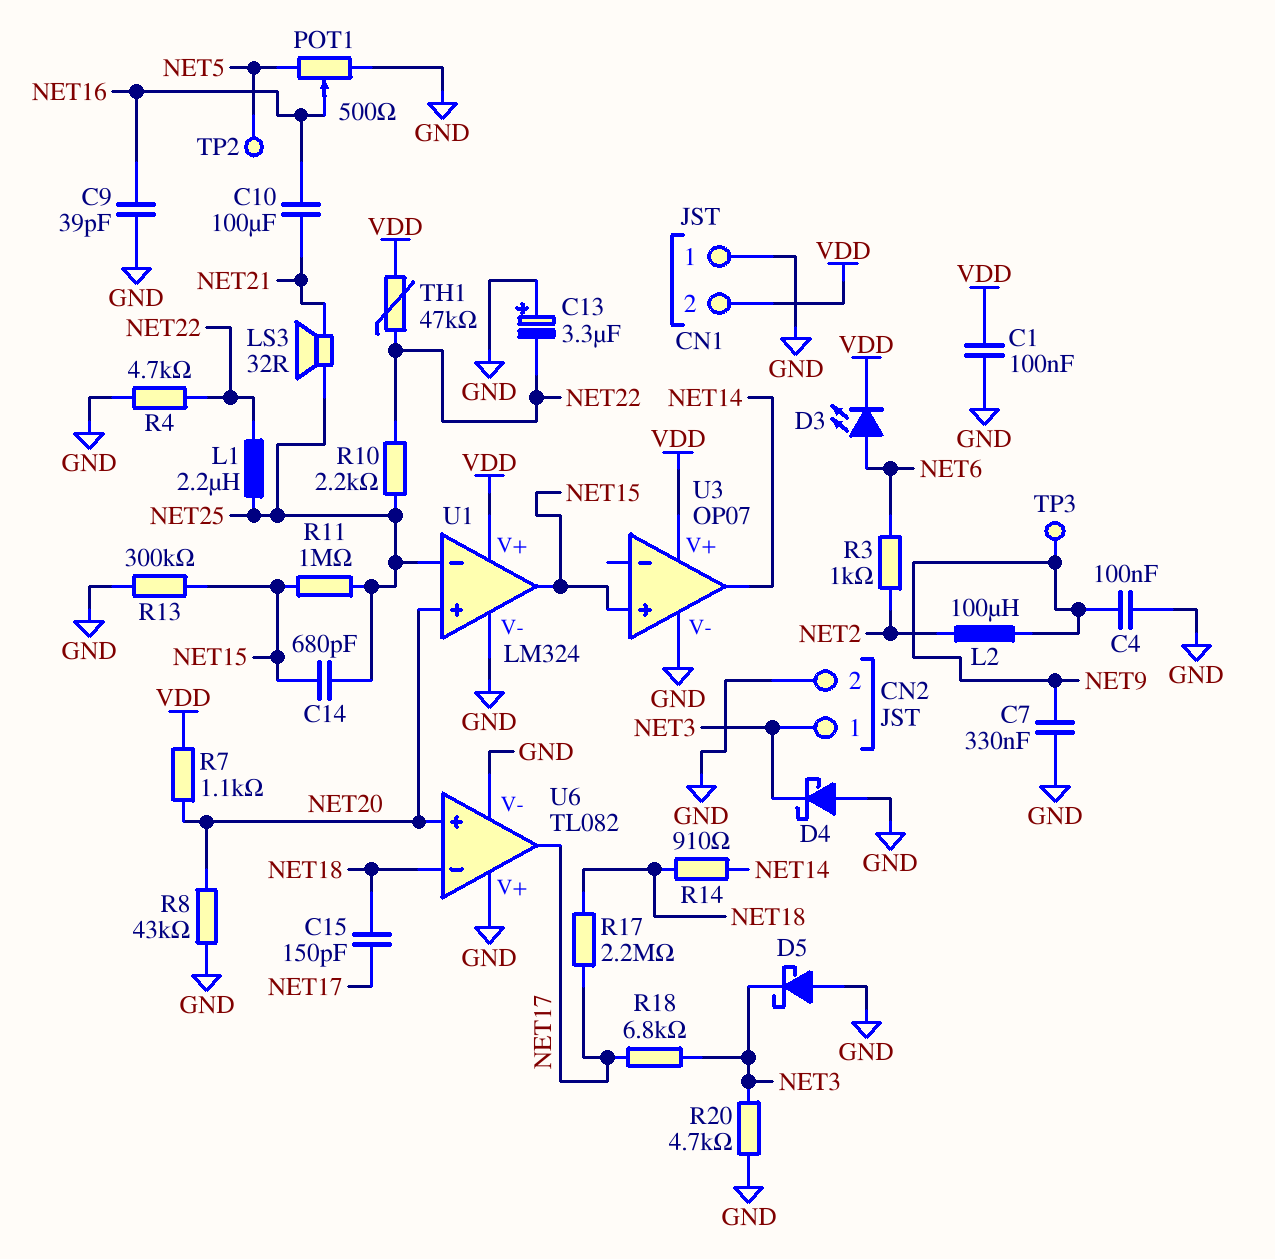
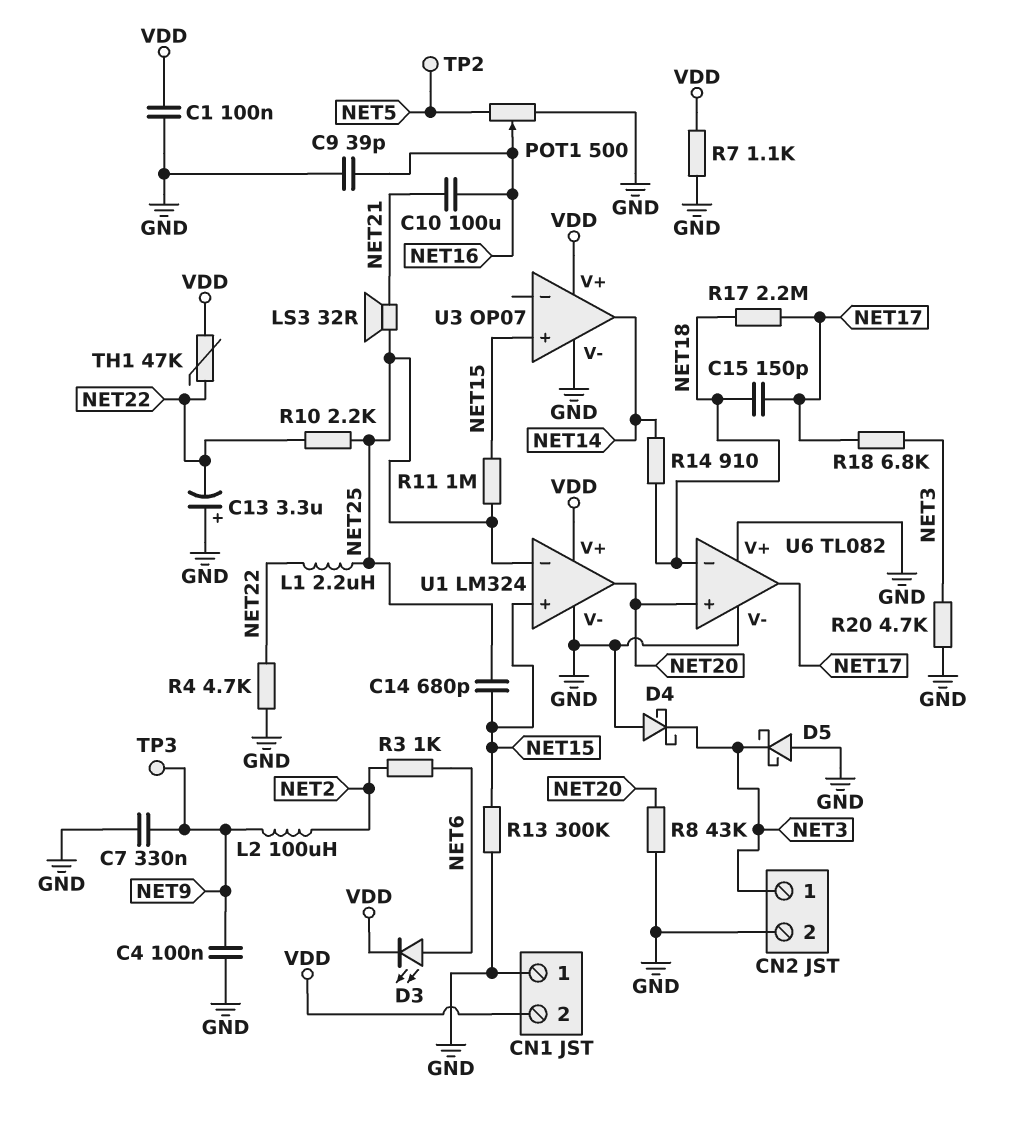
R7: 1.1k (NET20, VDD) -> 1.1k (GND, VDD)
U1 pin in+: NET20 -> NET15
U1 pin out: NET15 -> NET20

